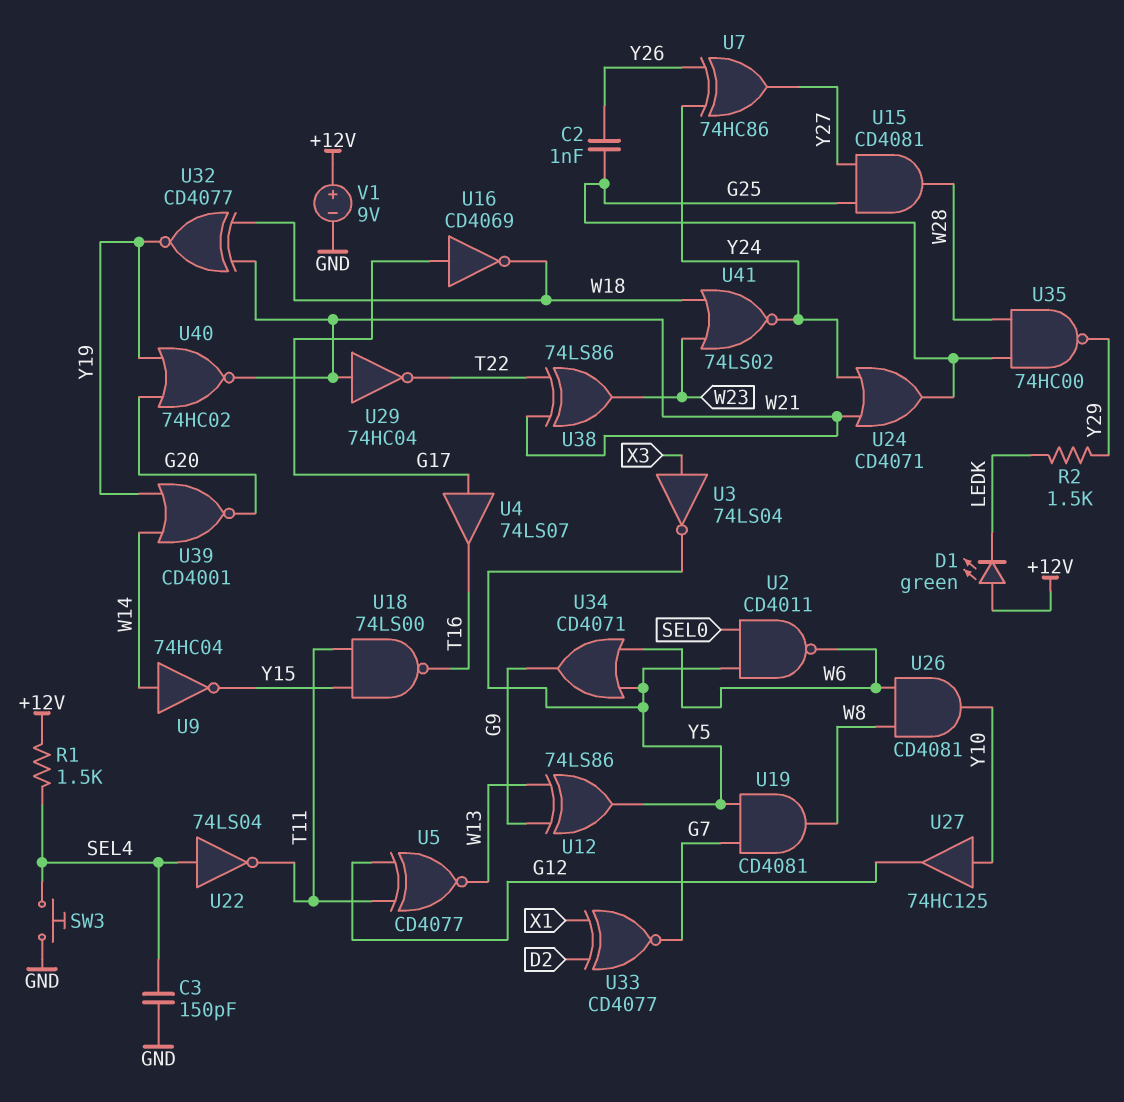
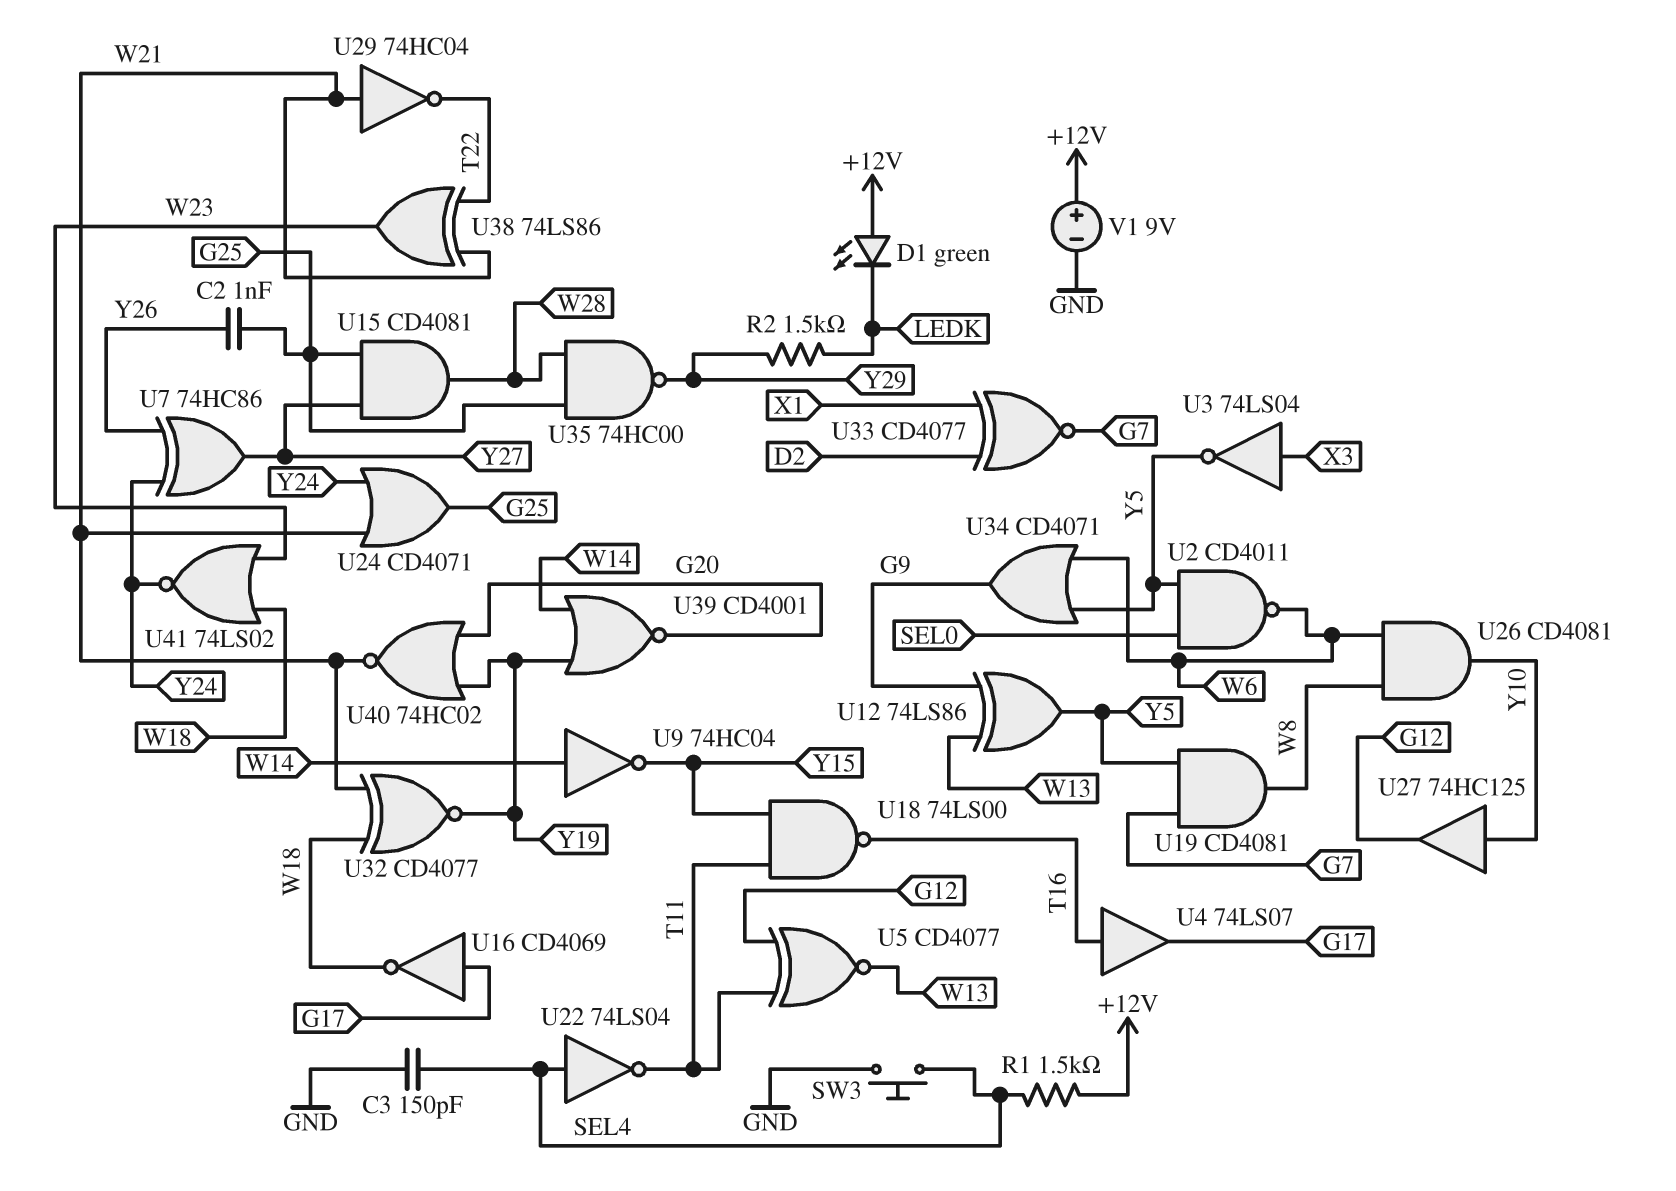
U4: buffer 74LS07 (in G17, out T16) -> buffer 74LS07 (in T16, out G17)

